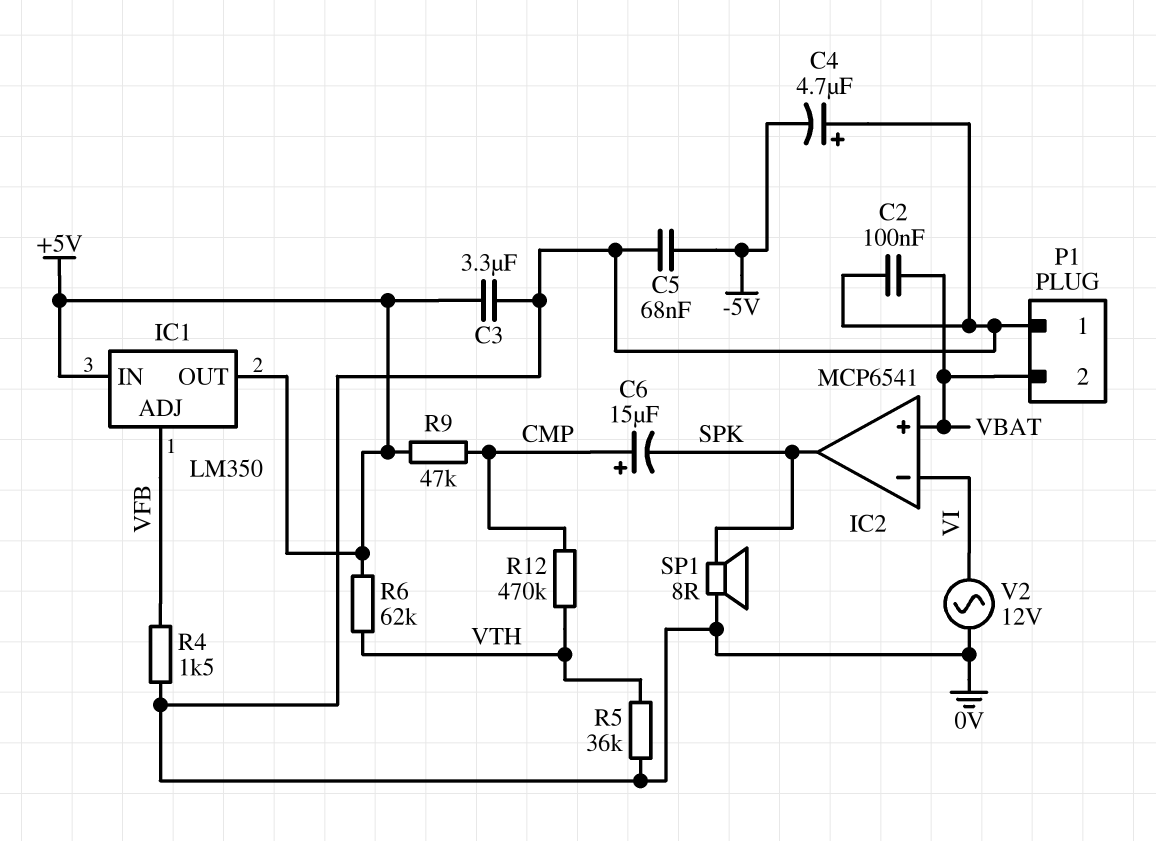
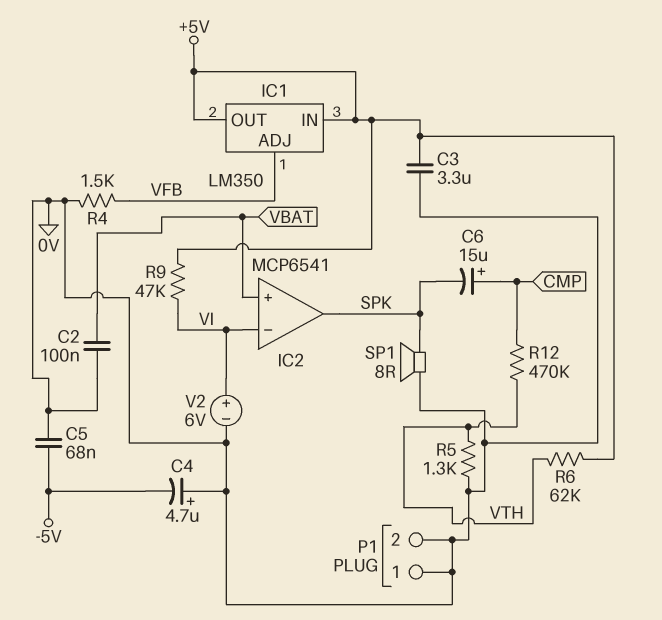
P1 pin 2: VBAT -> 0V
R5: 36k (0V, VTH) -> 1.3k (0V, VTH)
R9: 47k (+5V, CMP) -> 47k (+5V, VI)
V2: AC 12V (0V, VI) -> 6V (plus VI, minus 0V)

